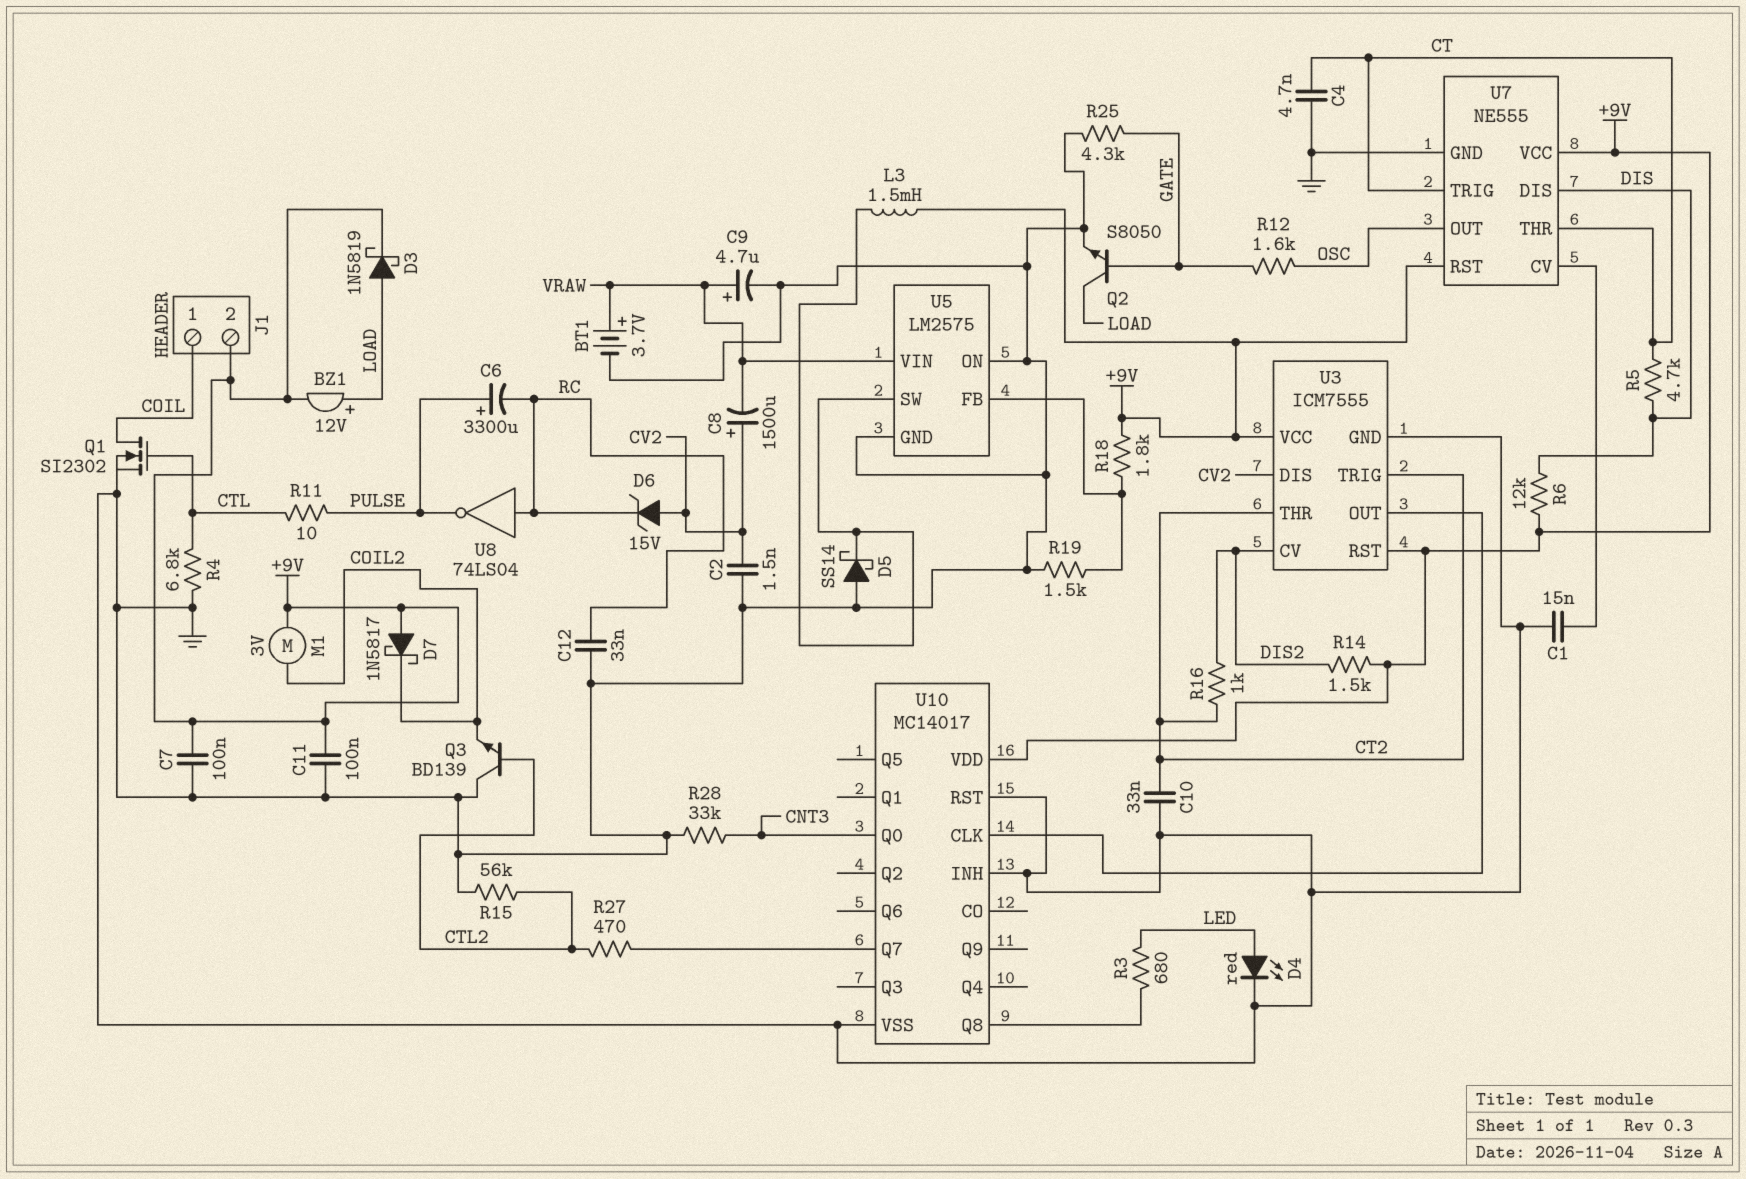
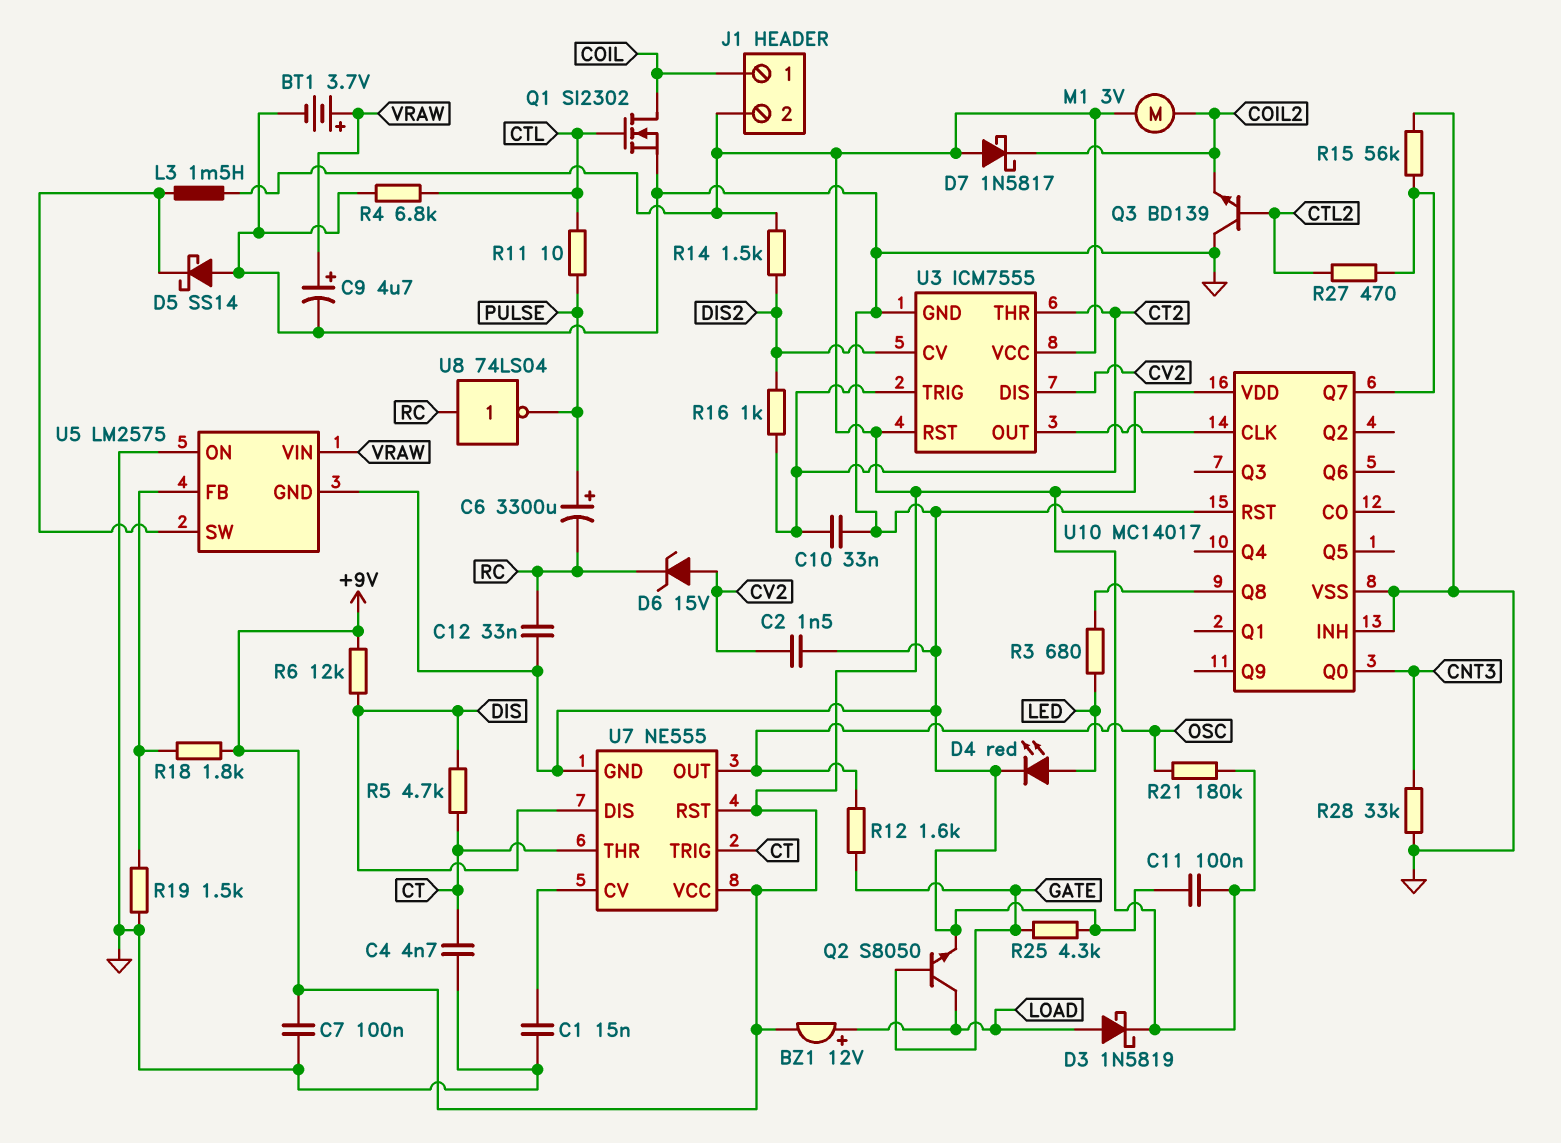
C8: 1500uF (plus CV2, minus VRAW) -> none
R15: 56k (CTL2, GND) -> 56k (GND, U10/Q7)
R21: none -> 180k (+9V, OSC)

